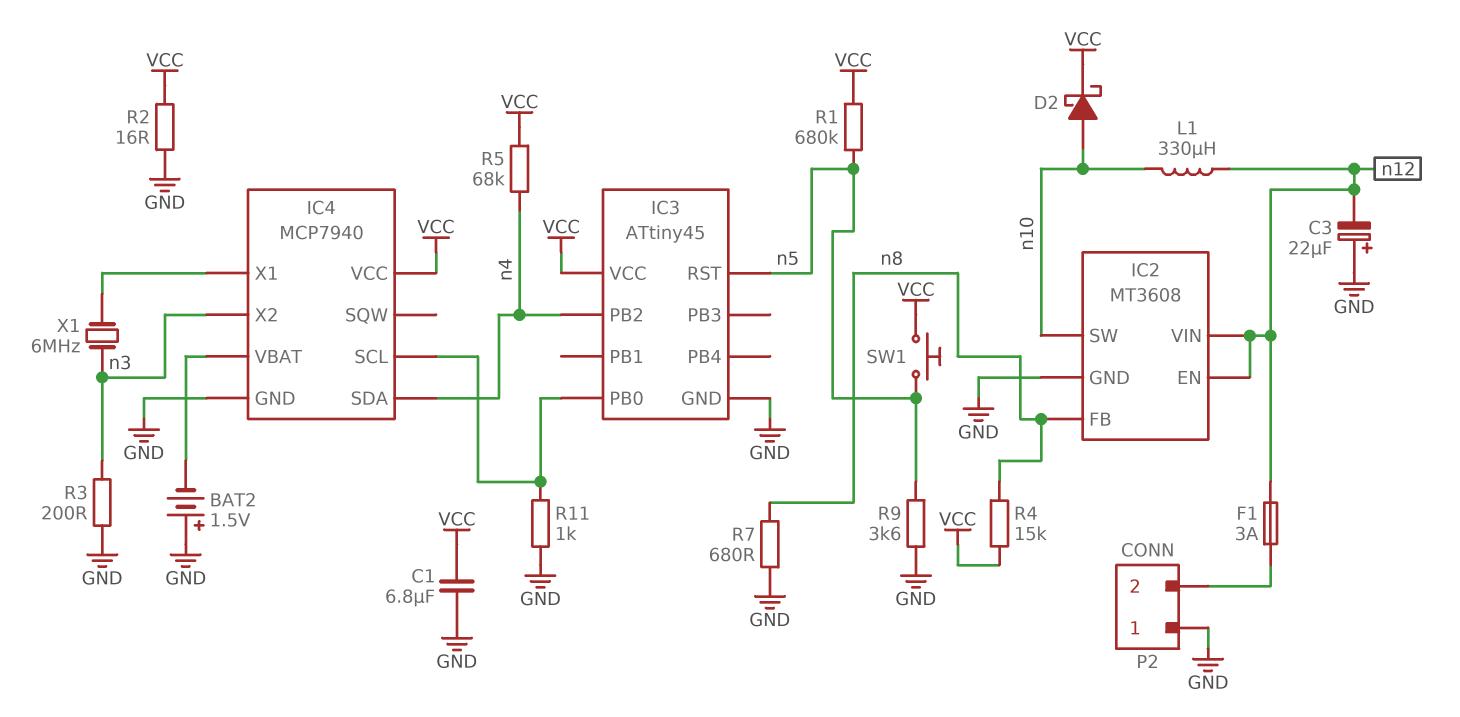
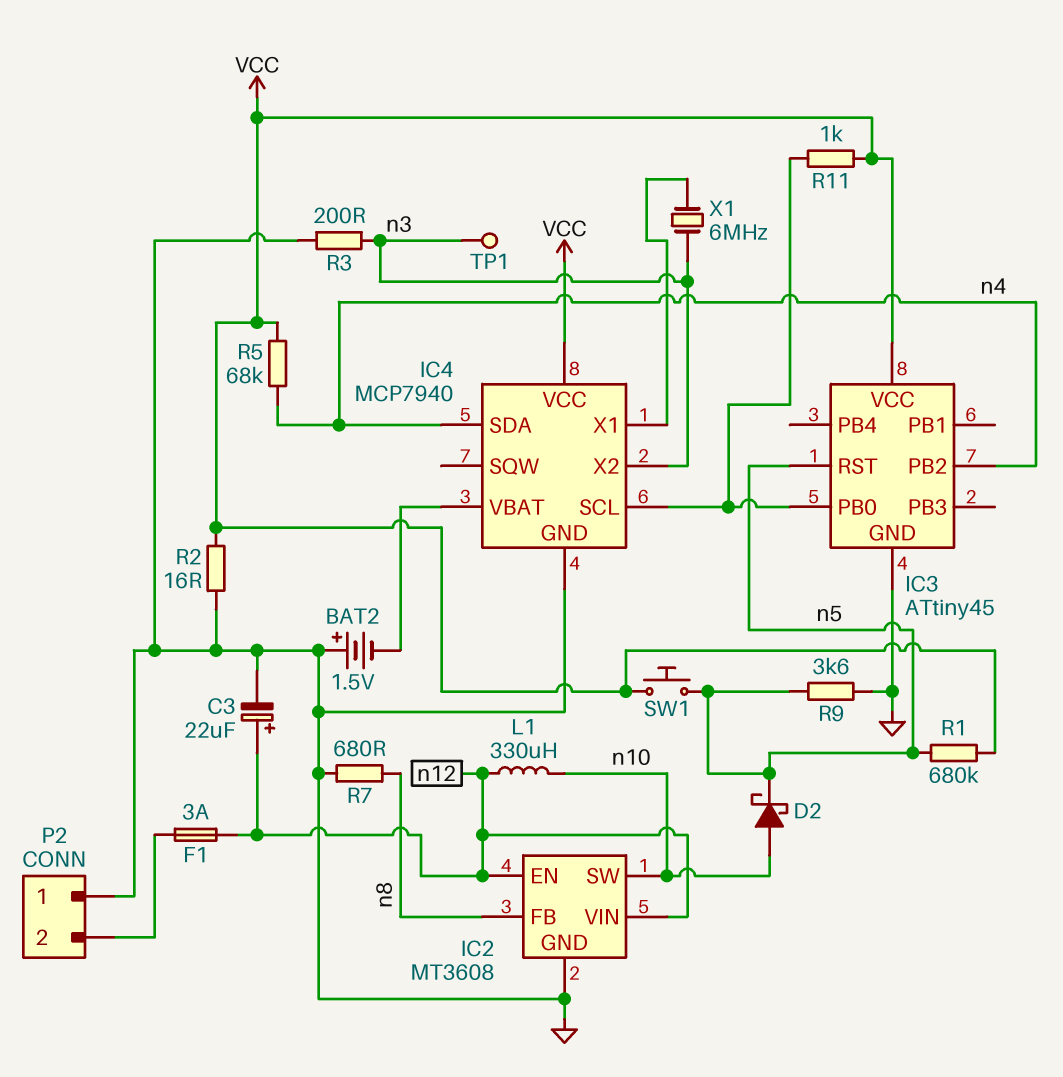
C1: 6.8uF (GND, VCC) -> none
C3: 22uF (plus GND, minus n12) -> 22uF (plus n12, minus GND)
D2: schottky (A n10, K VCC) -> schottky (A n10, K n5)
R4: 15k (VCC, n8) -> none
R11: 1k (GND, IC3/PB0) -> 1k (IC3/PB0, VCC)
TP1: none -> test point (n3)

